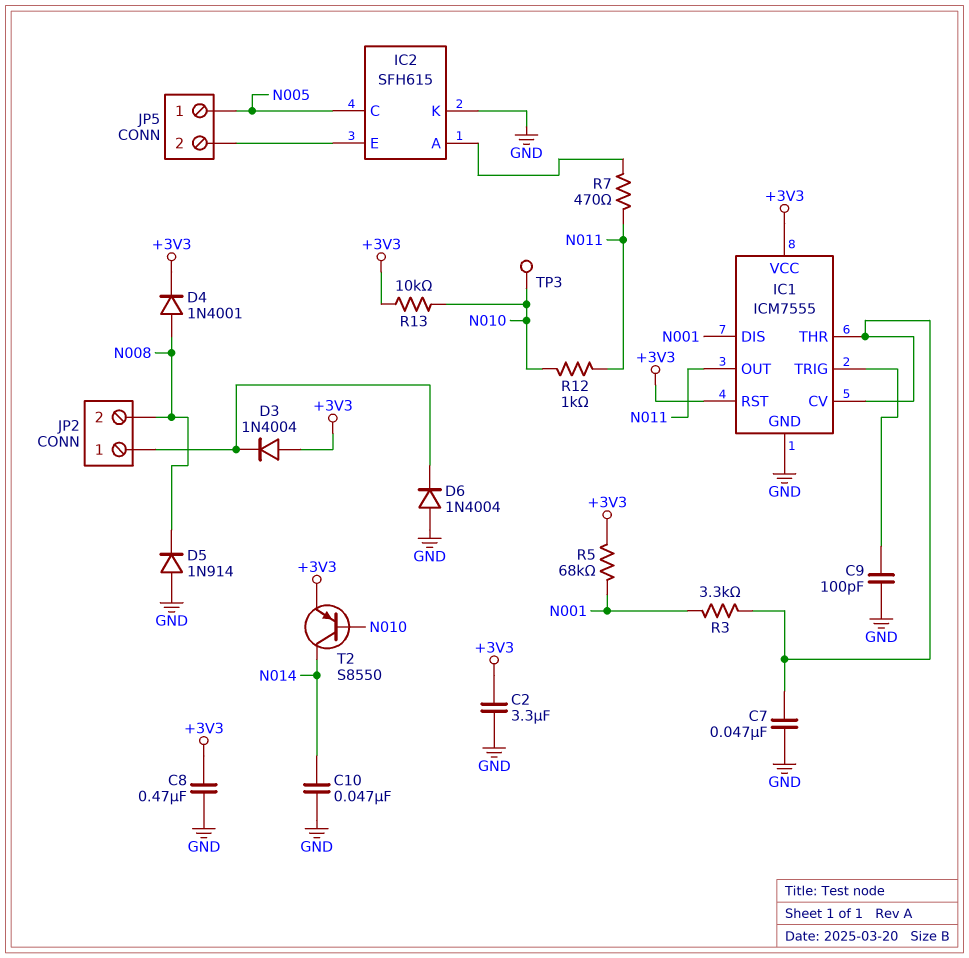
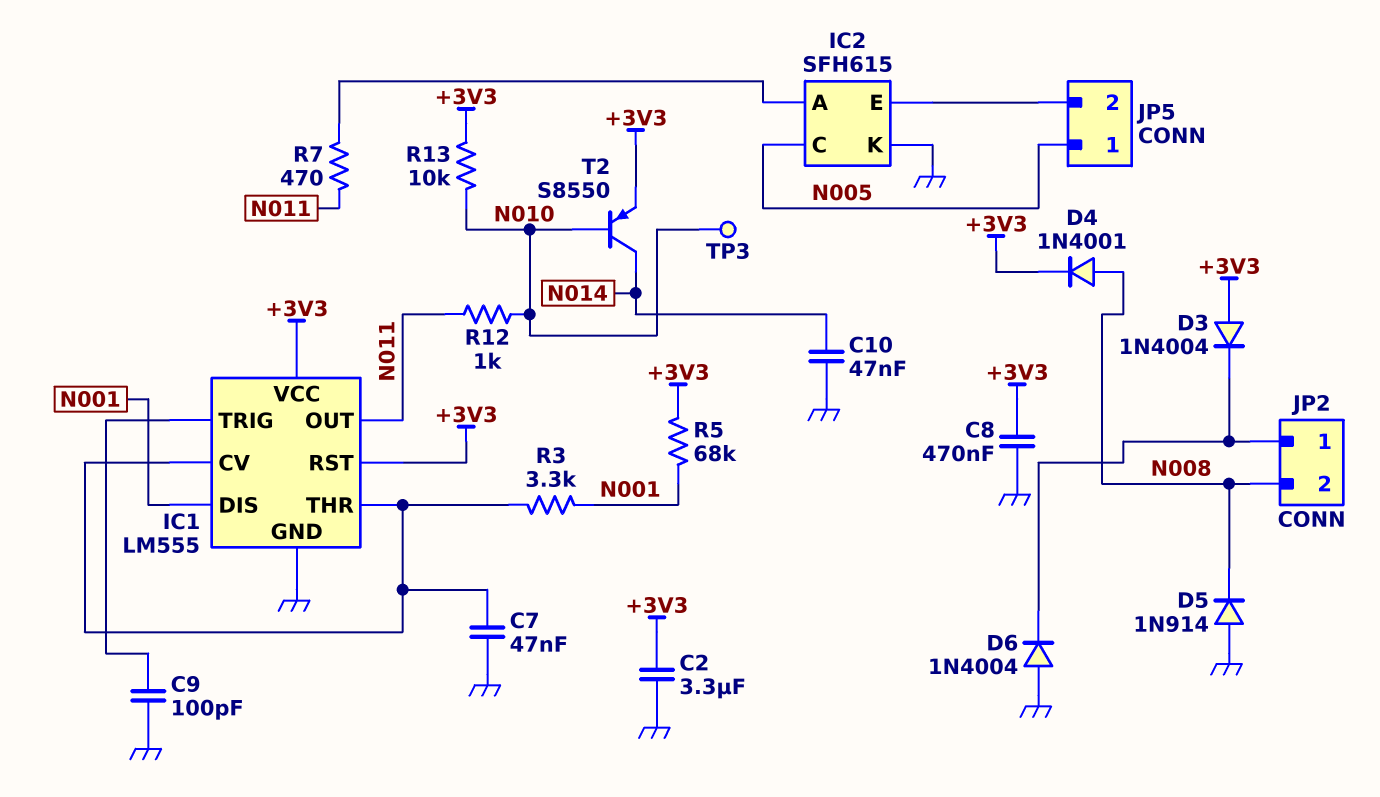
IC1: ICM7555 -> LM555

